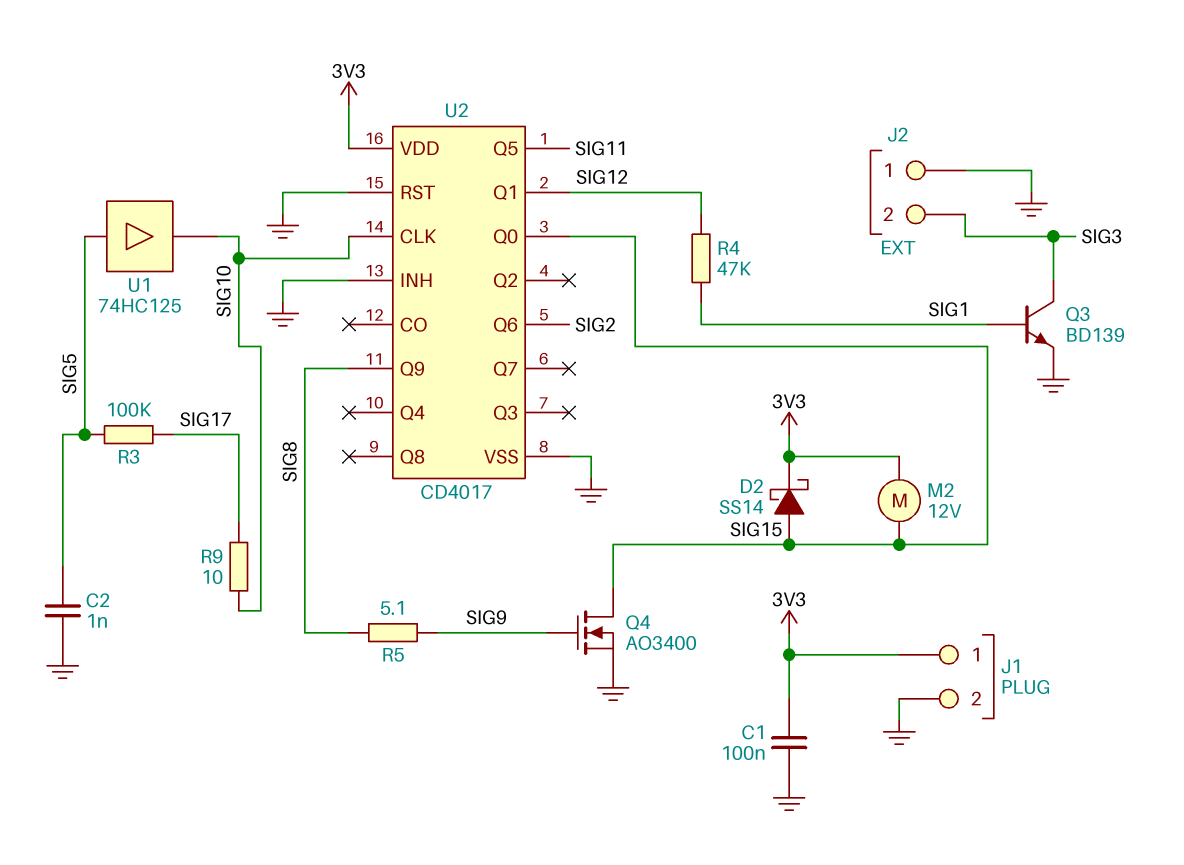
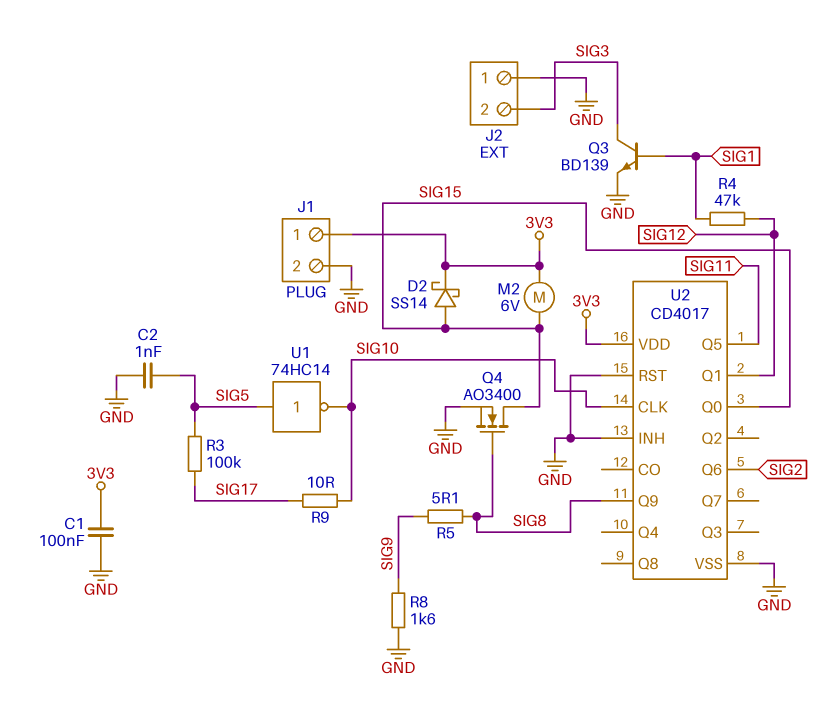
M2: motor 12V (3V3, SIG15) -> motor 6V (3V3, SIG15)
Q4: NMOS AO3400 (G SIG9, D SIG15, S GND) -> NMOS AO3400 (G SIG8, D SIG15, S GND)
R8: none -> 1.6k (GND, SIG9)
U1: buffer 74HC125 (in SIG5, out SIG10) -> NOT 74HC14 (in SIG5, out SIG10)

